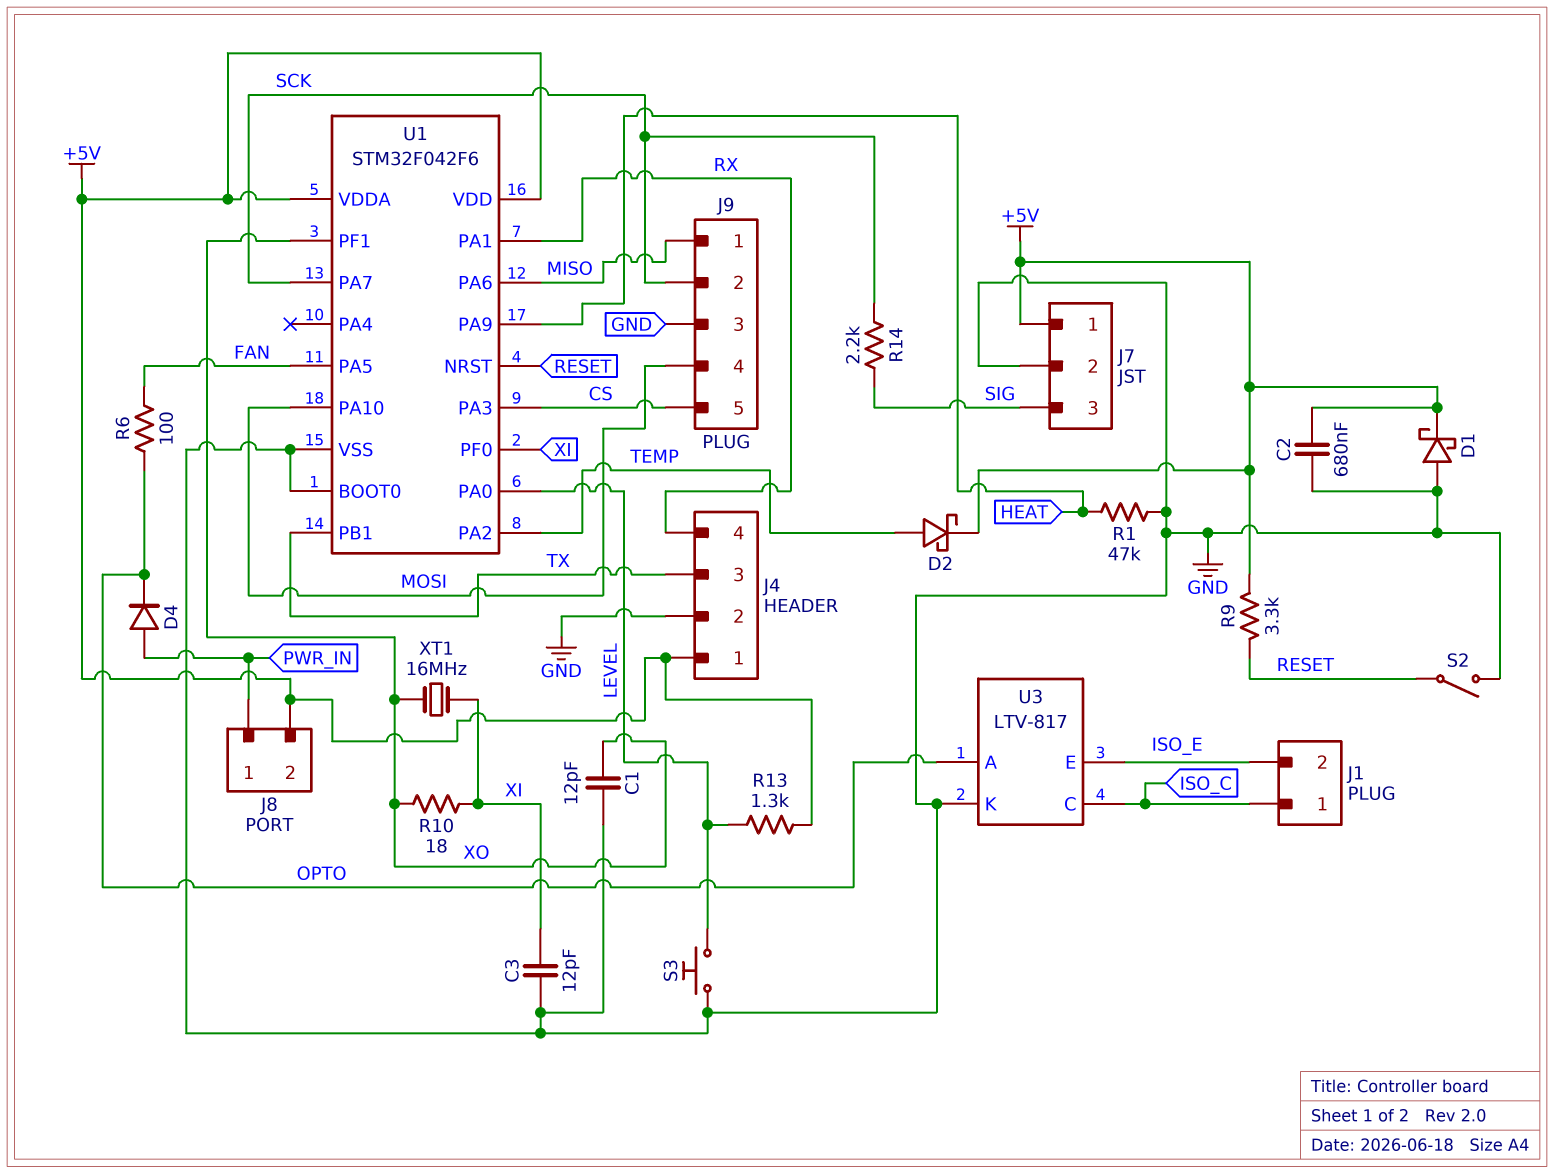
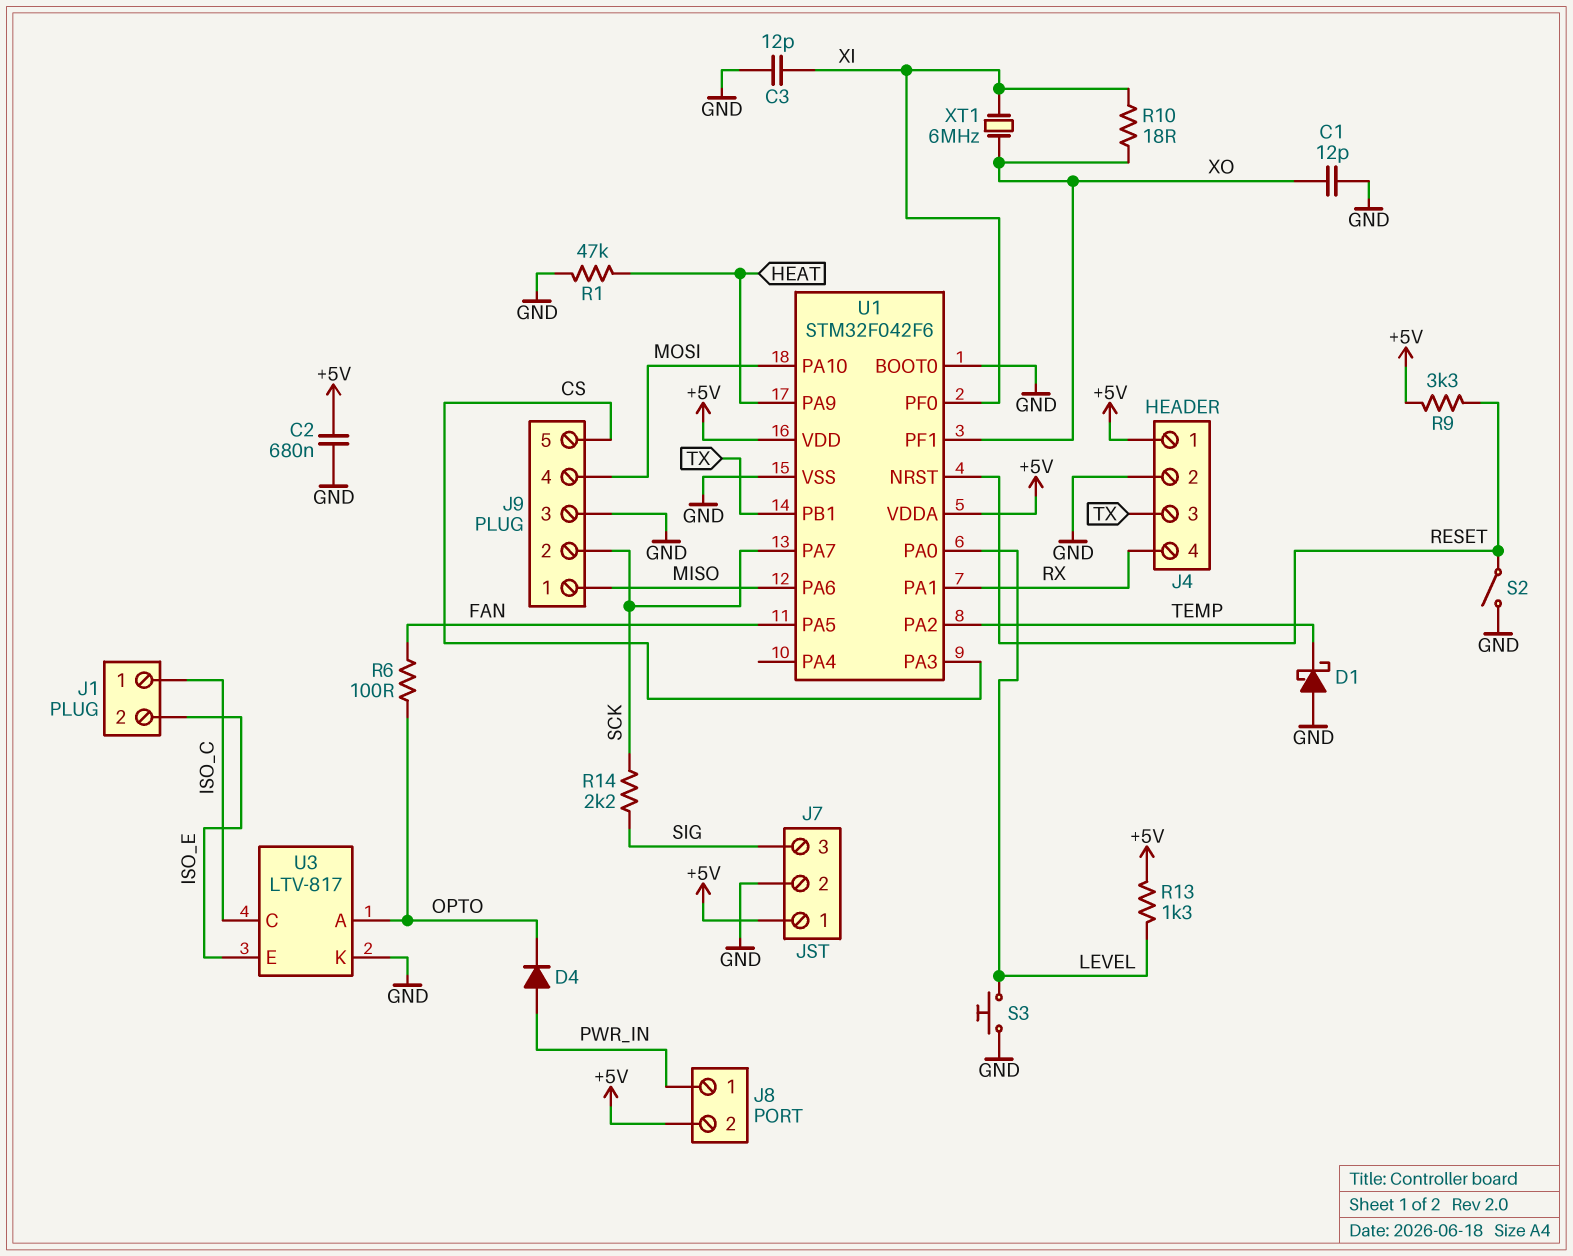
D1: schottky (A GND, K +5V) -> schottky (A GND, K TEMP)
D2: schottky (A TEMP, K +5V) -> none
XT1: 16MHz (XI, XO) -> 6MHz (XI, XO)

